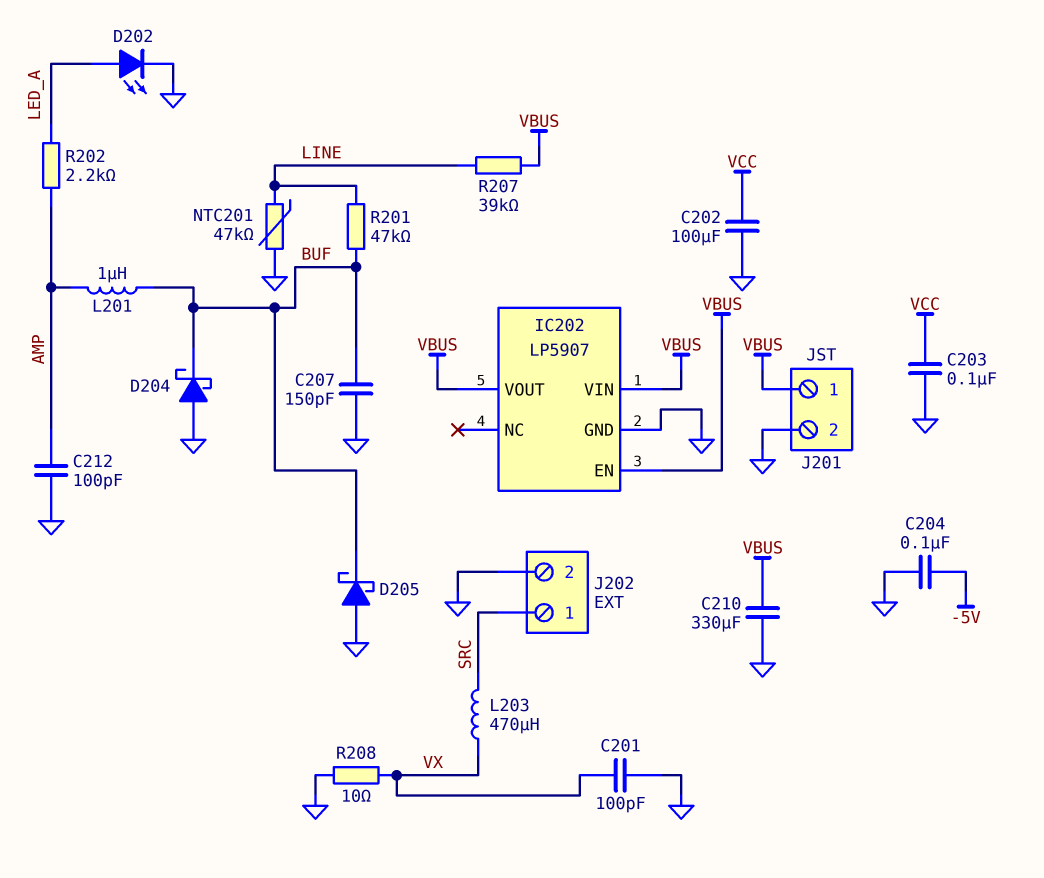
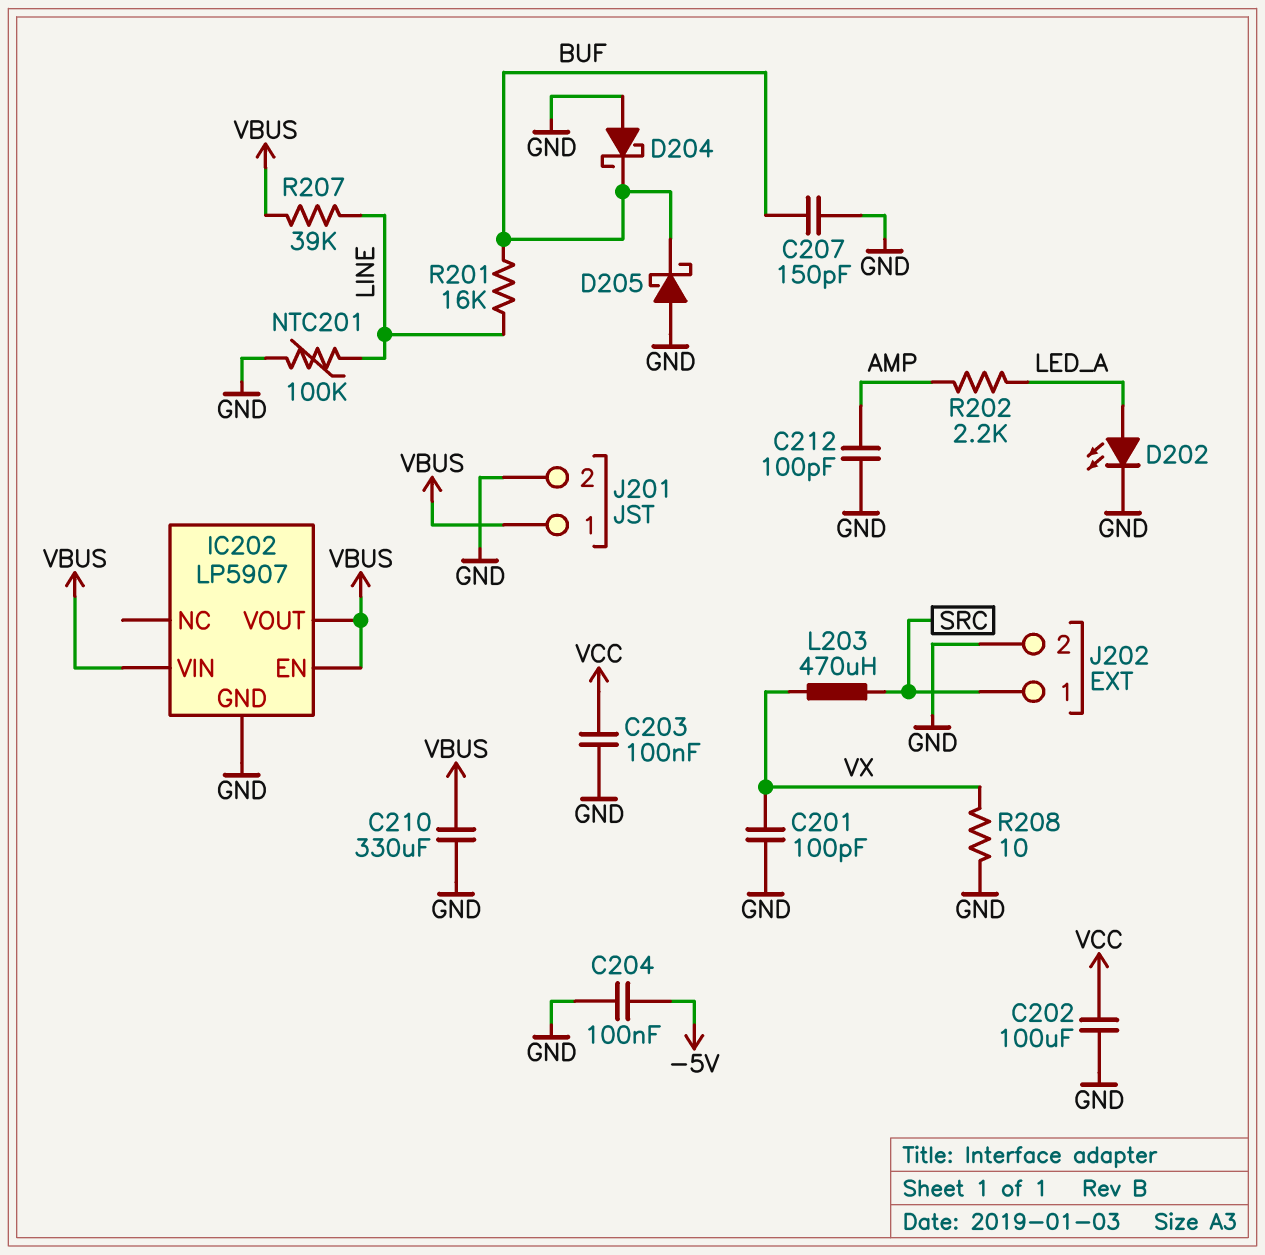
L201: 1uH (AMP, BUF) -> none
NTC201: 47k (GND, LINE) -> 100k (GND, LINE)
R201: 47k (BUF, LINE) -> 16k (BUF, LINE)

